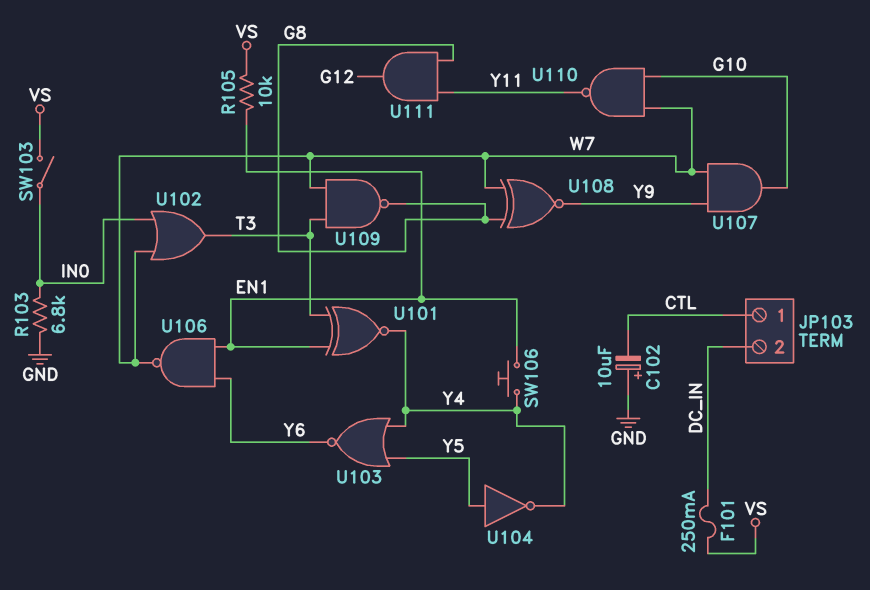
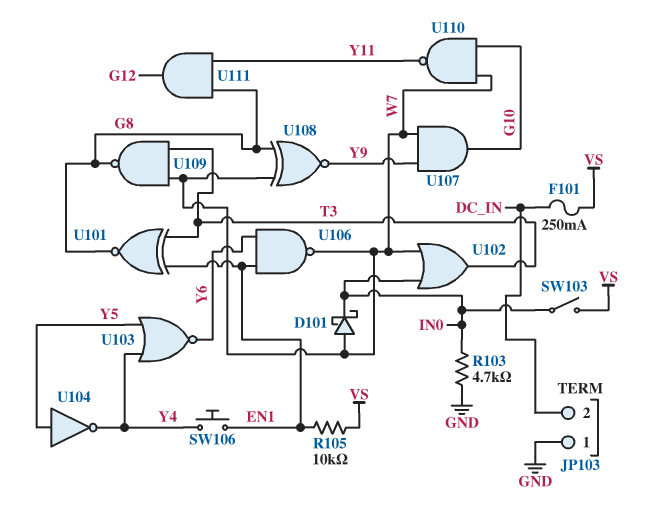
C102: 10uF (plus GND, minus CTL) -> none
D101: none -> schottky (A W7, K IN0)
JP103 pin 1: CTL -> GND
R103: 6.8k (GND, IN0) -> 4.7k (GND, IN0)
U101: XNOR (in EN1, in T3, out Y4) -> XNOR (in EN1, in T3, out G8)

